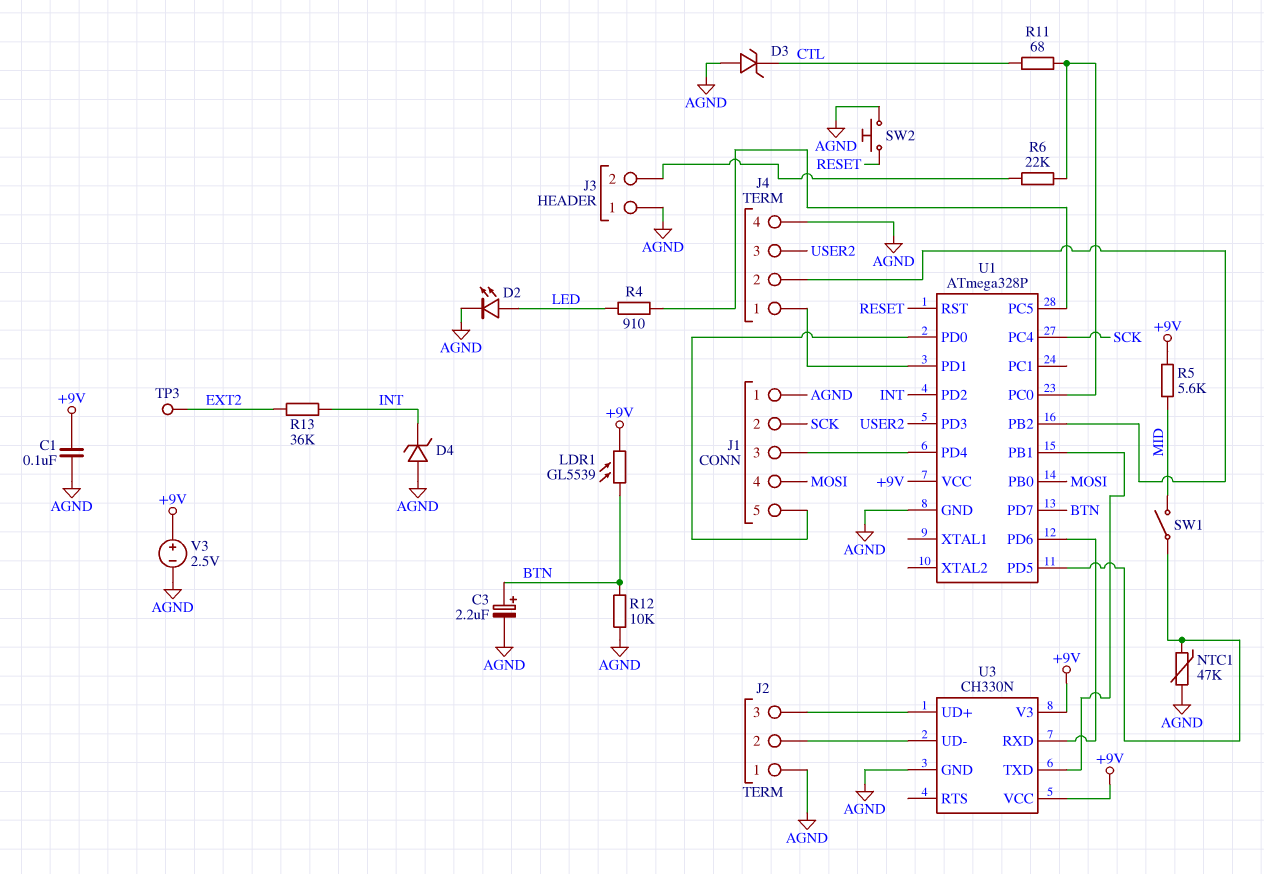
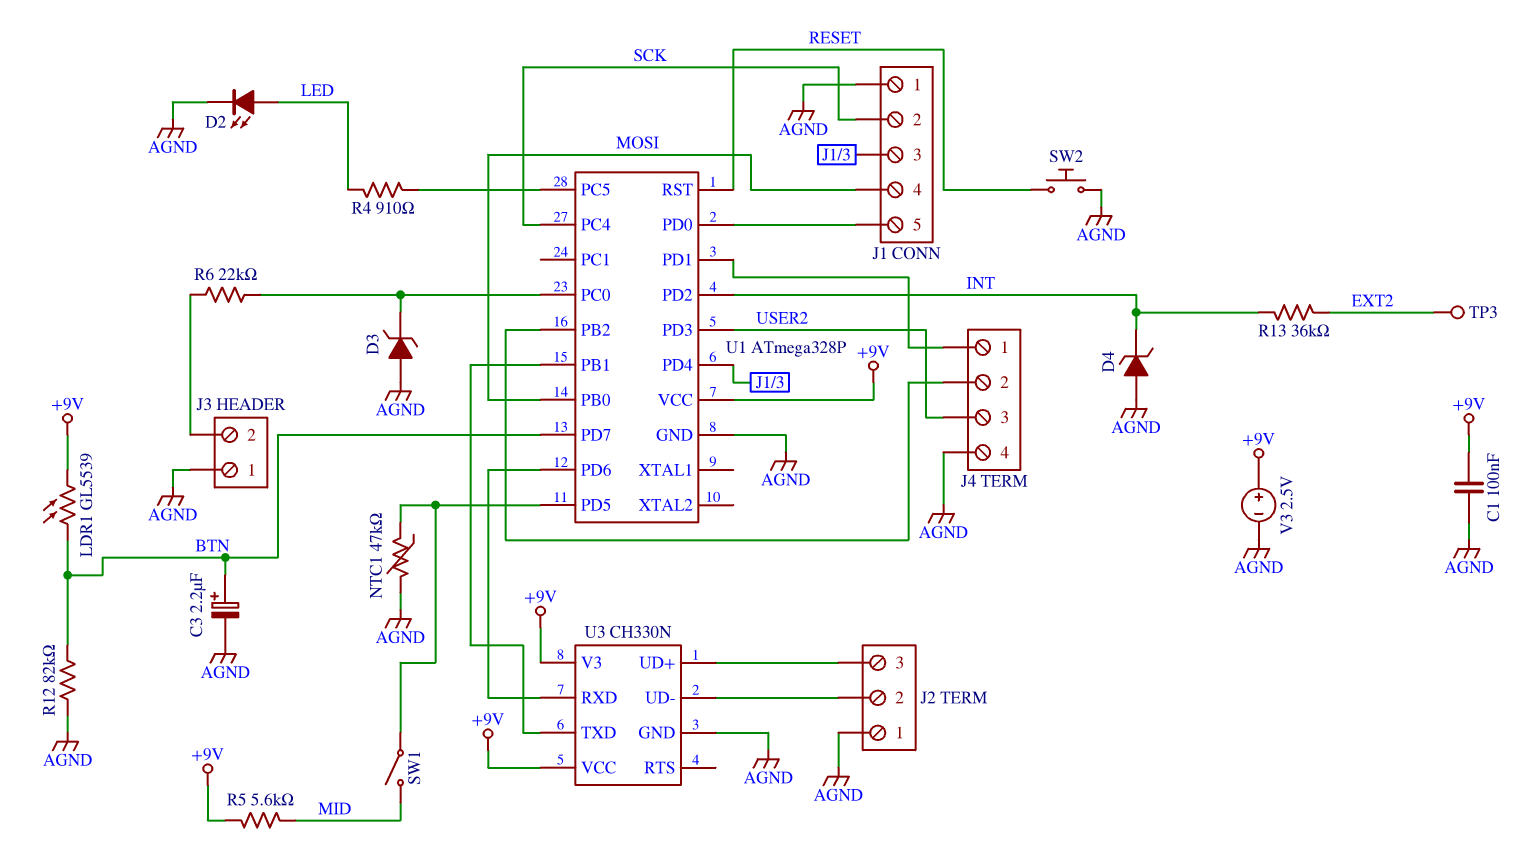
D3: zener (A AGND, K CTL) -> zener (A AGND, K U1/PC0)
R11: 68 (CTL, U1/PC0) -> none
R12: 10k (AGND, BTN) -> 82k (AGND, BTN)

